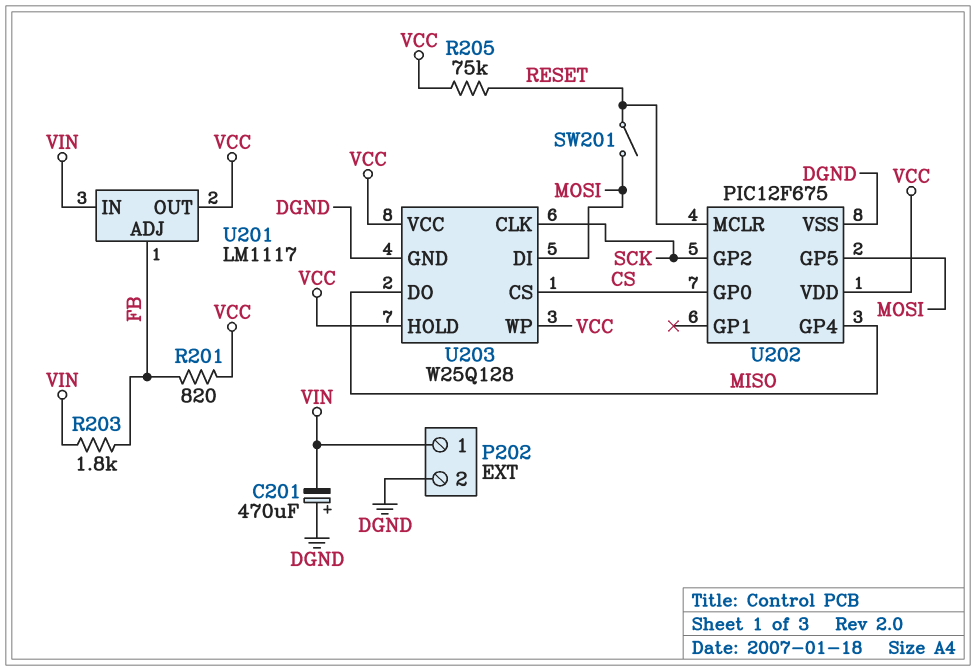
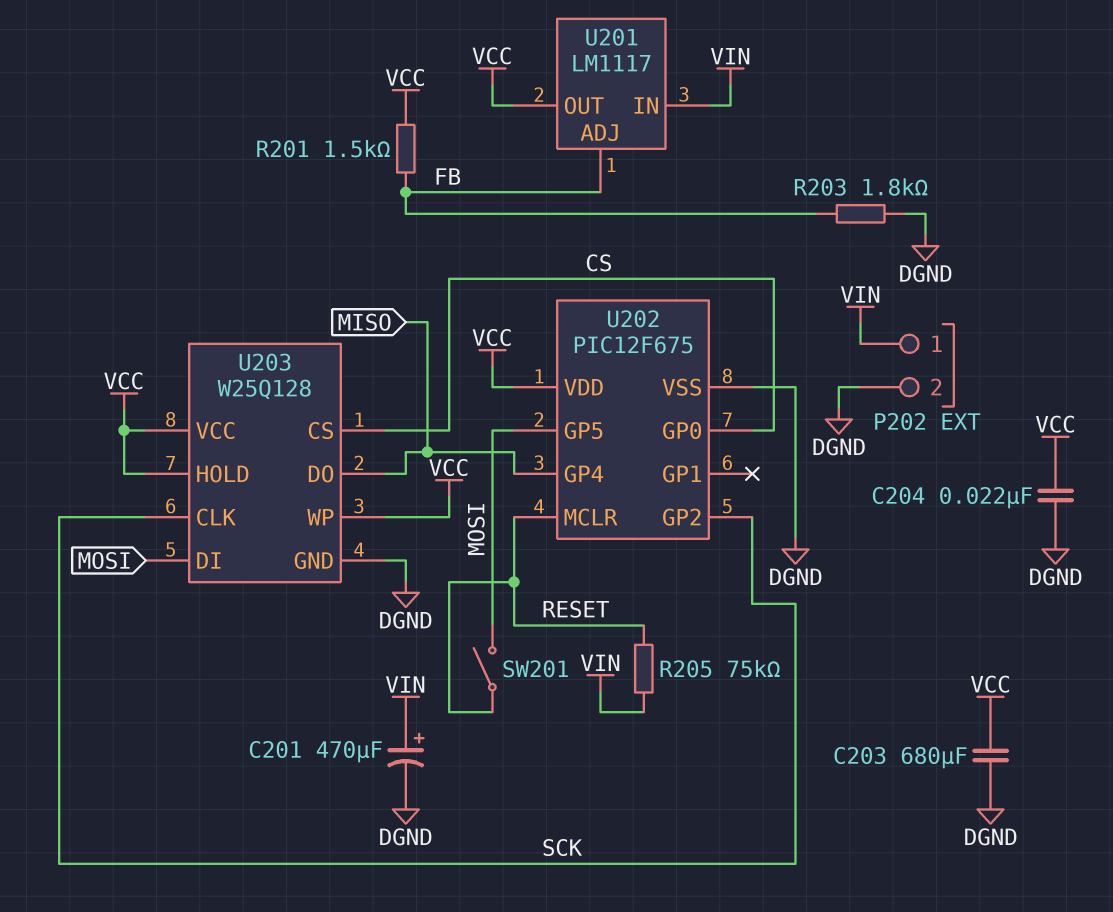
C201: 470uF (plus DGND, minus VIN) -> 470uF (plus VIN, minus DGND)
C203: none -> 680uF (DGND, VCC)
C204: none -> 22nF (DGND, VCC)
R201: 820 (FB, VCC) -> 1.5k (FB, VCC)
R203: 1.8k (FB, VIN) -> 1.8k (DGND, FB)
R205: 75k (RESET, VCC) -> 75k (RESET, VIN)

